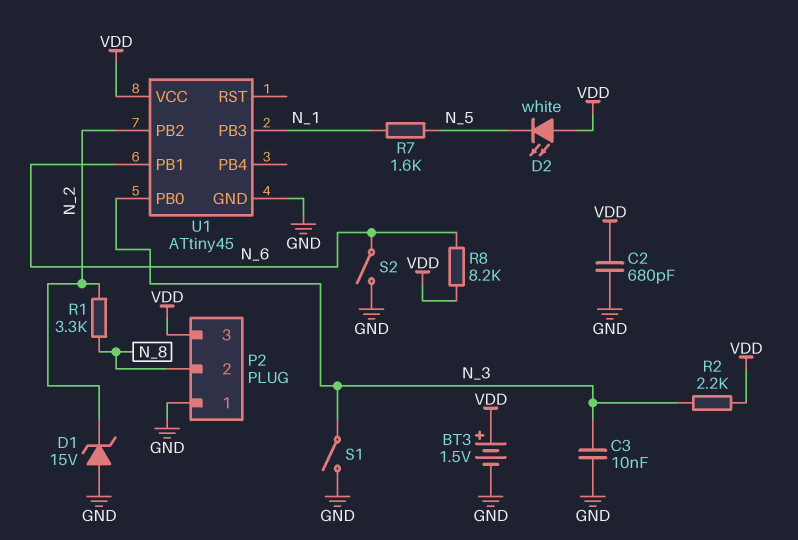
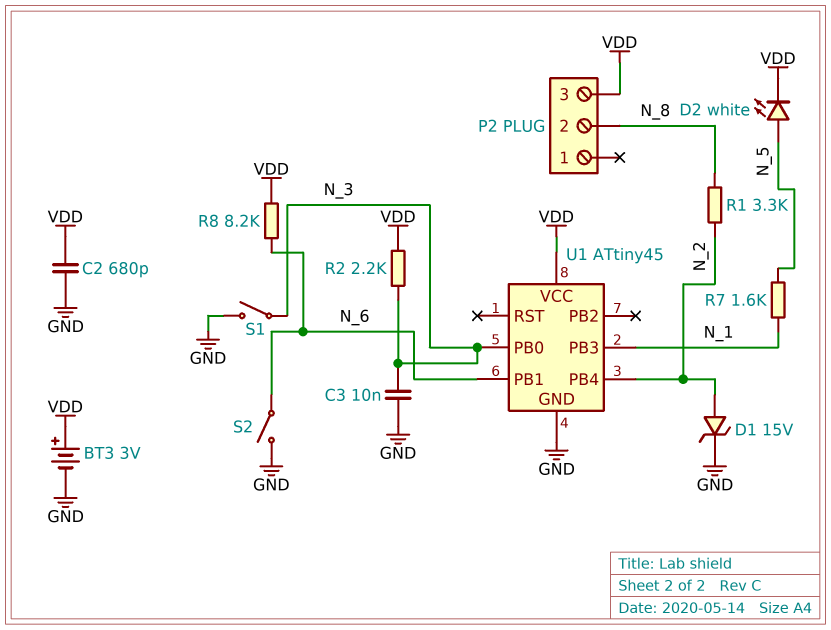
BT3: 1.5V (plus VDD, minus GND) -> 3V (plus VDD, minus GND)
D1: zener 15V (A GND, K N_2) -> zener 15V (A N_2, K GND)
D2: LED white (A VDD, K N_5) -> LED white (A N_5, K VDD)
P2 pin 1: GND -> none
U1 pin PB2: N_2 -> none
U1 pin PB4: none -> N_2

